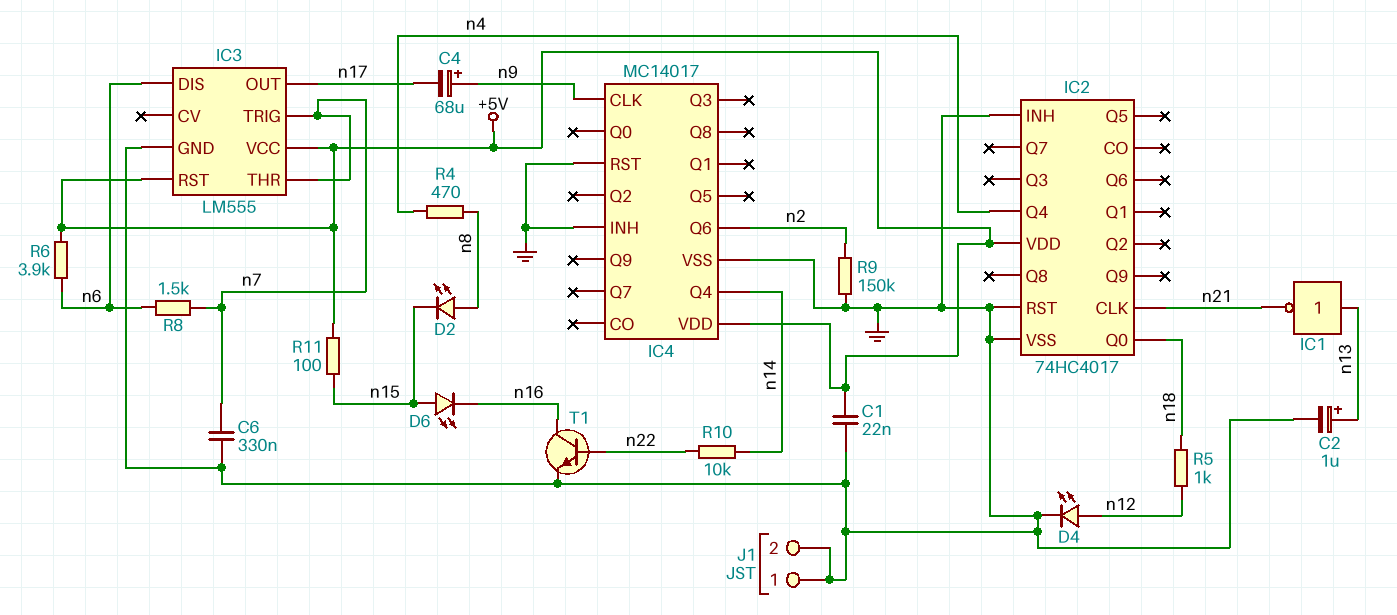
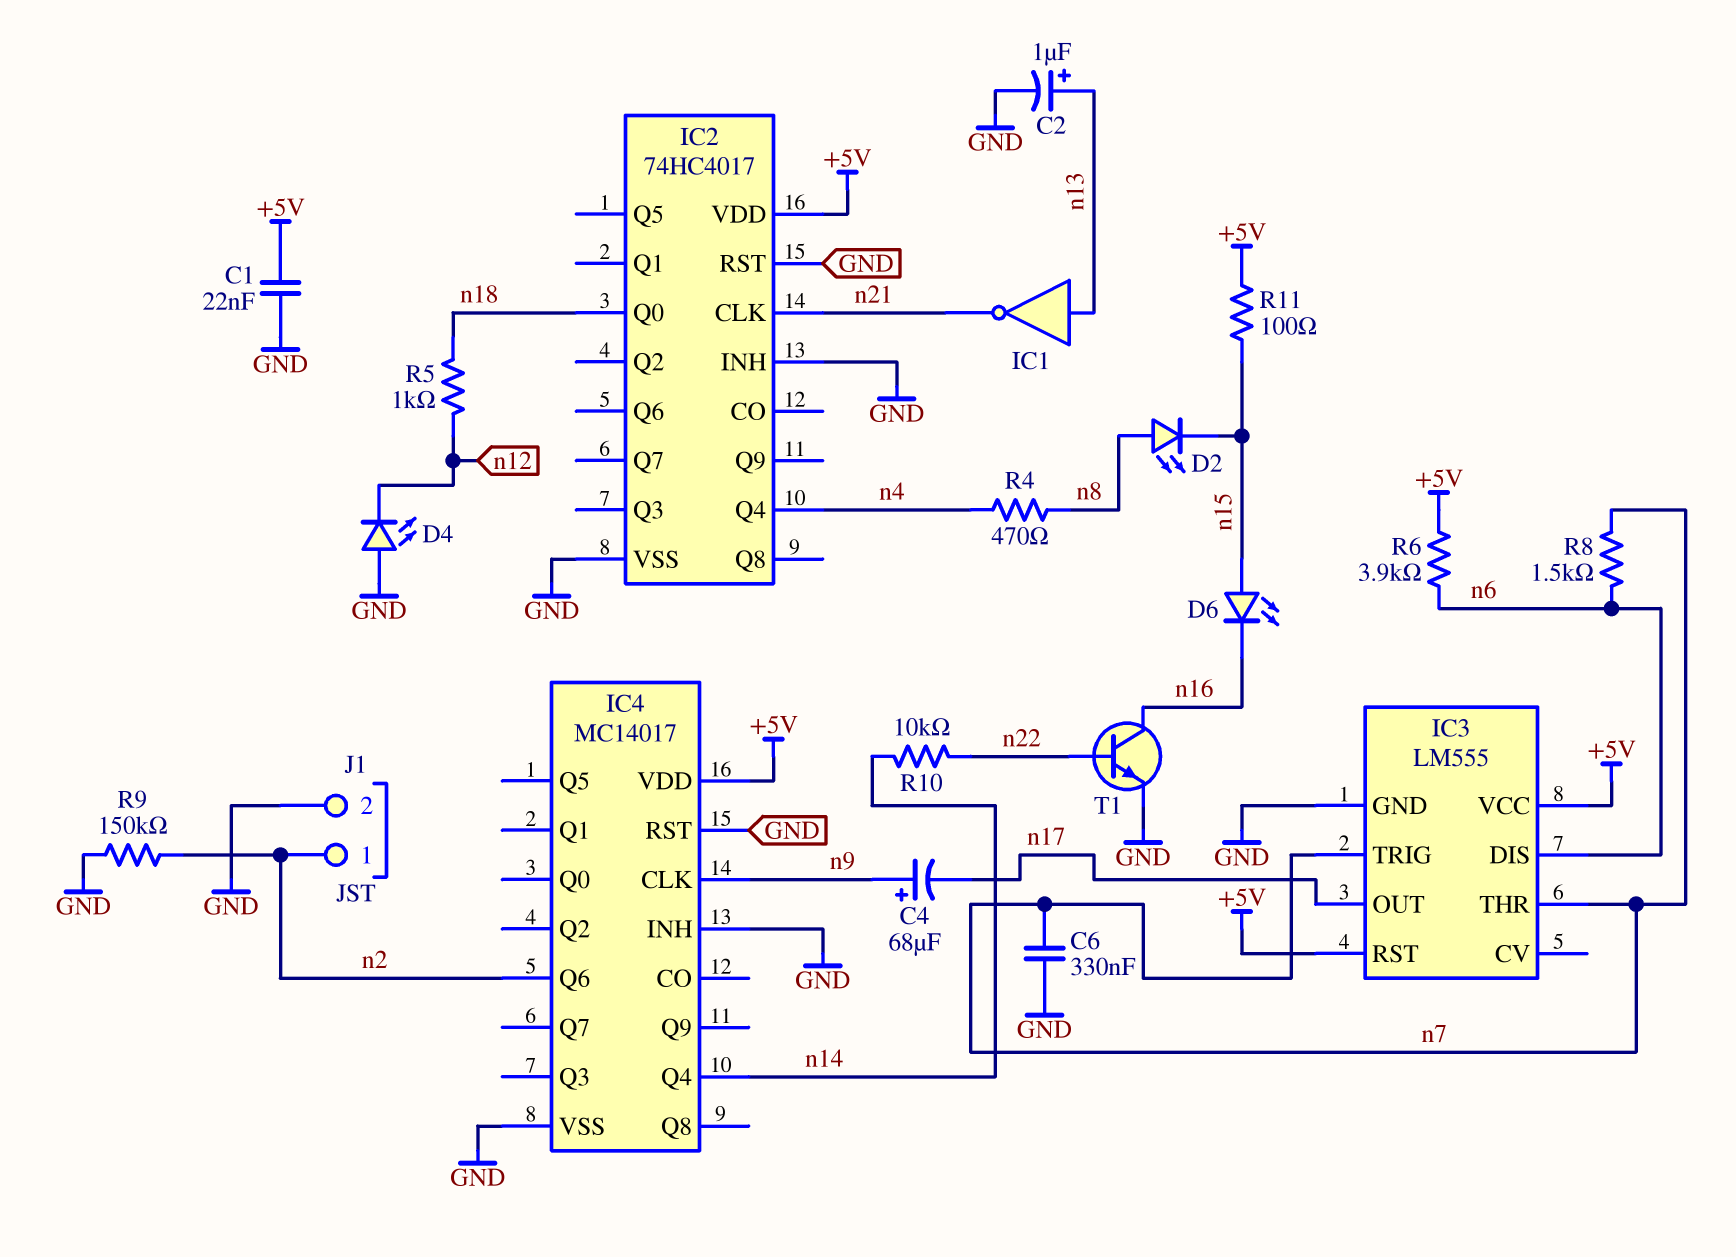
D4: LED (A n12, K GND) -> LED (A GND, K n12)
J1 pin 1: GND -> n2

